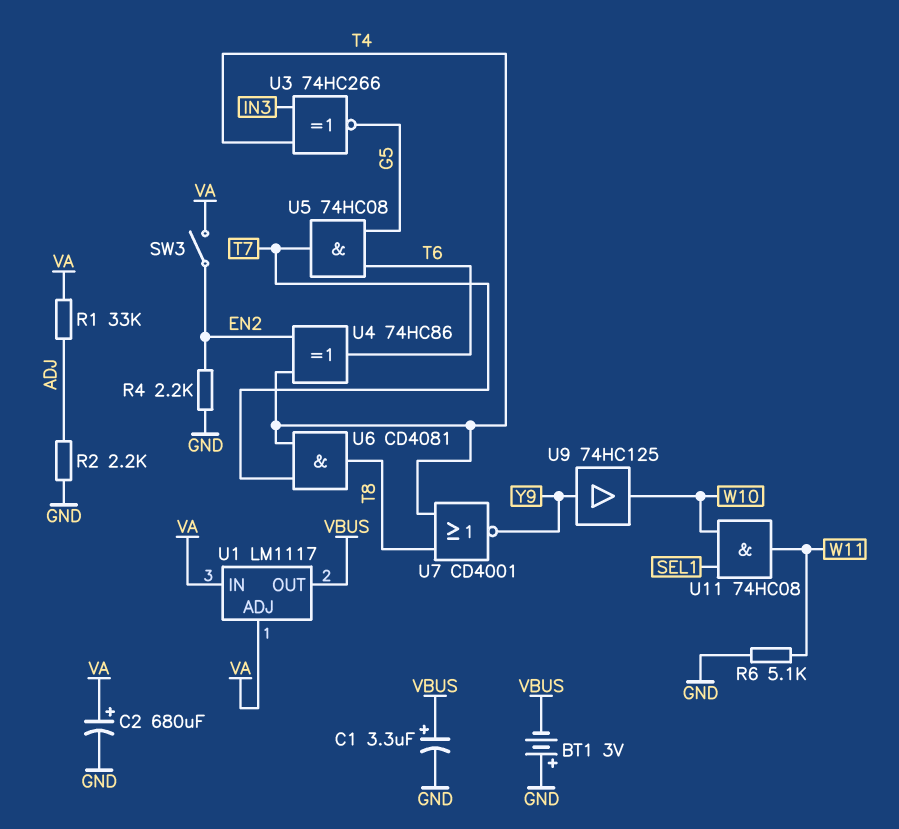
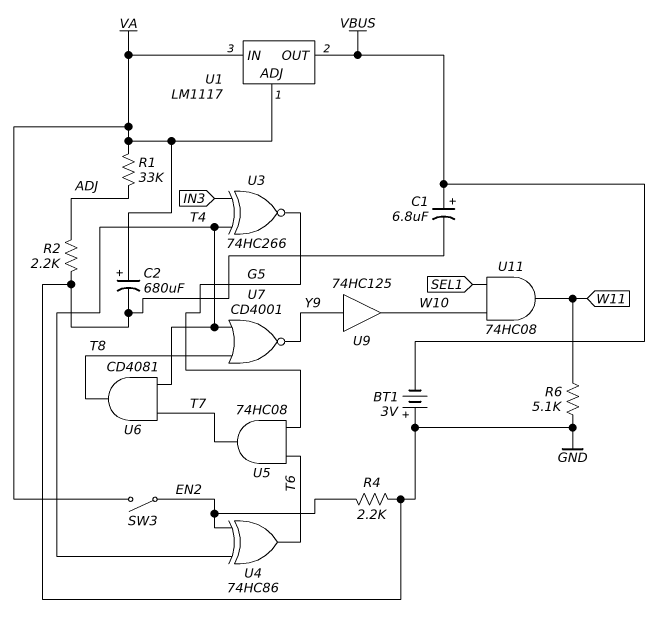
C1: 3.3uF (plus VBUS, minus GND) -> 6.8uF (plus VBUS, minus GND)

